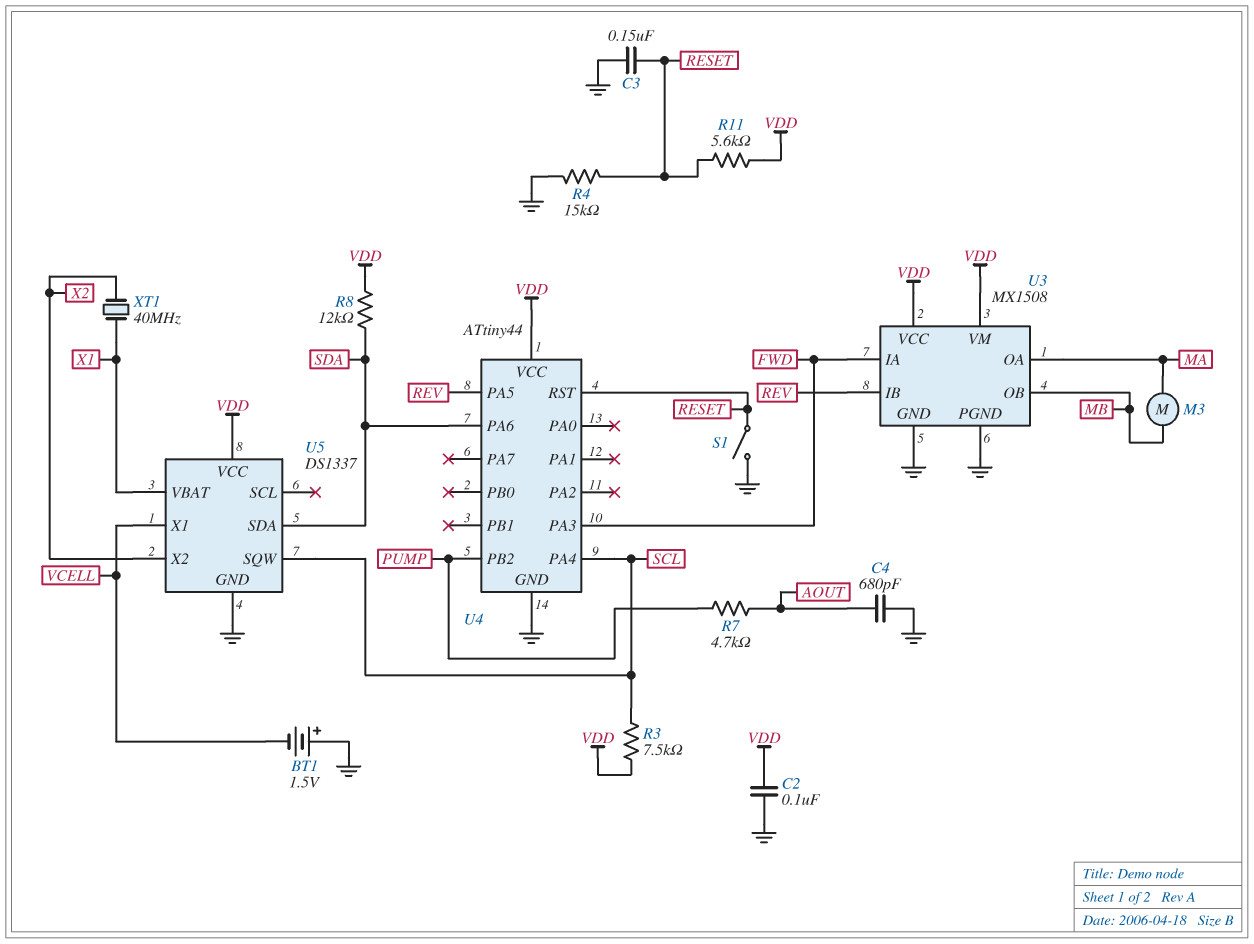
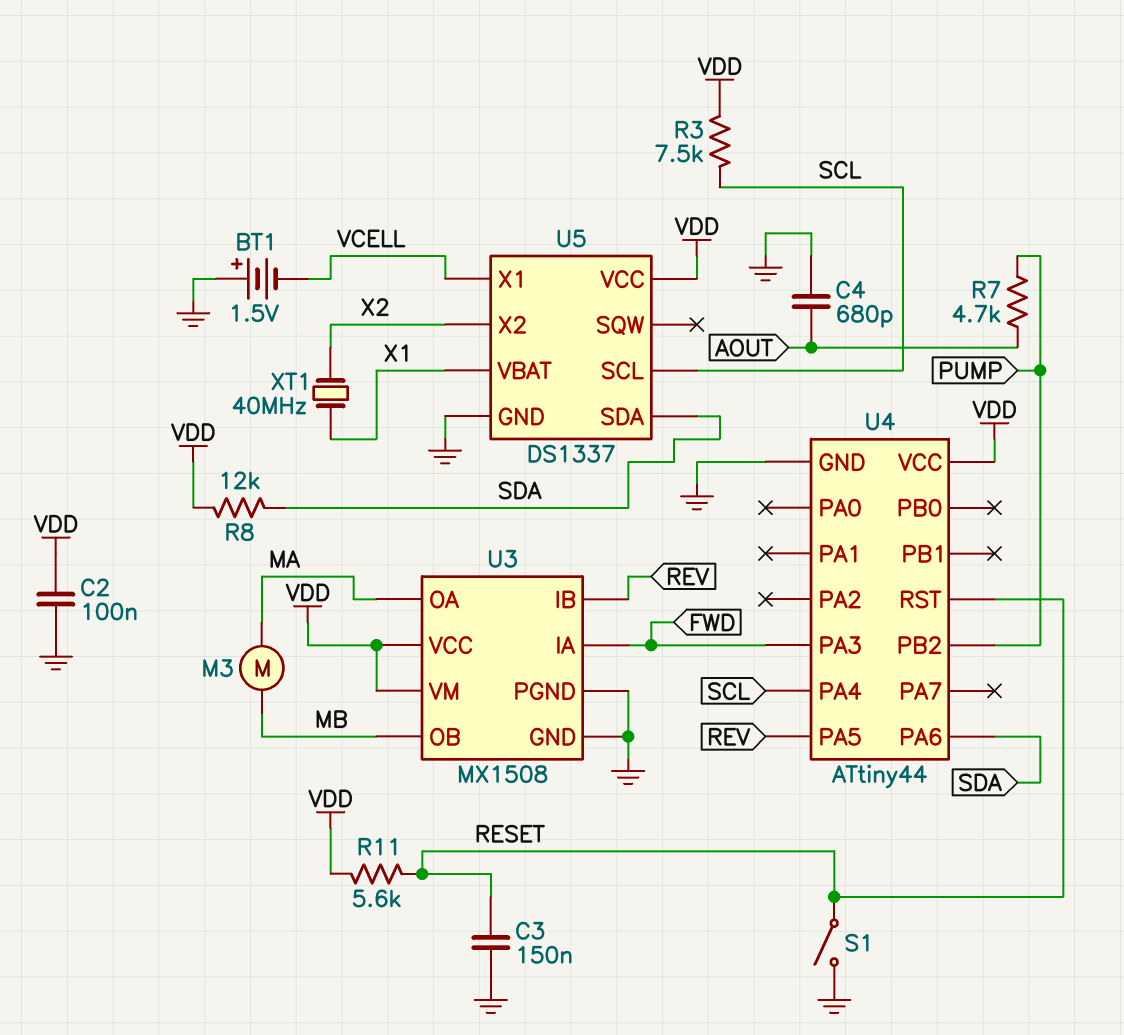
R4: 15k (GND, RESET) -> none
U5 pin SCL: none -> SCL
U5 pin SQW: SCL -> none

